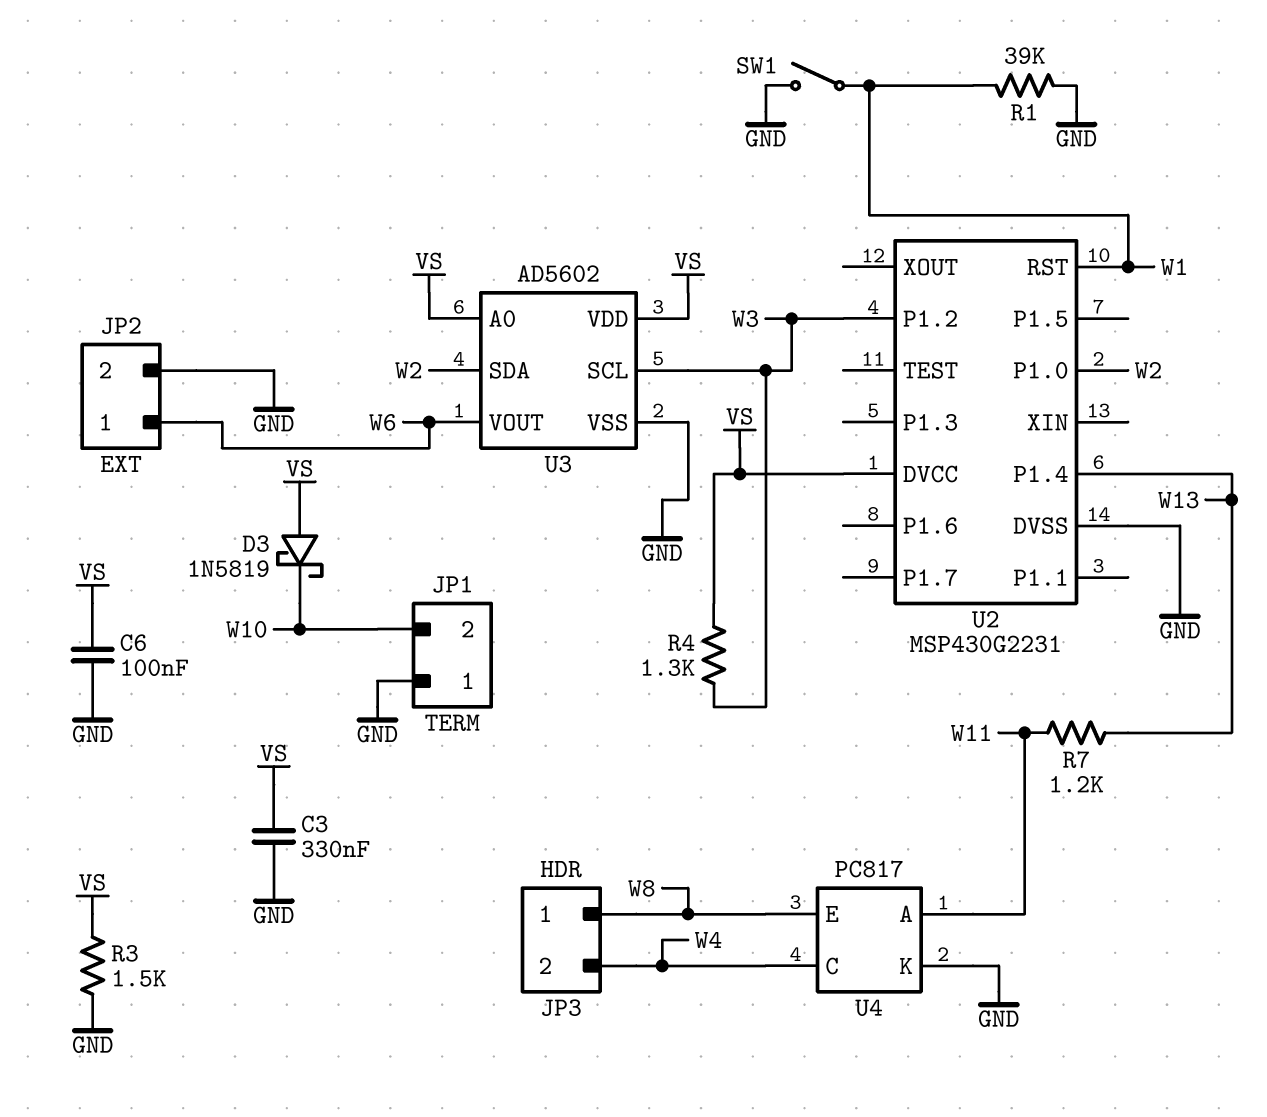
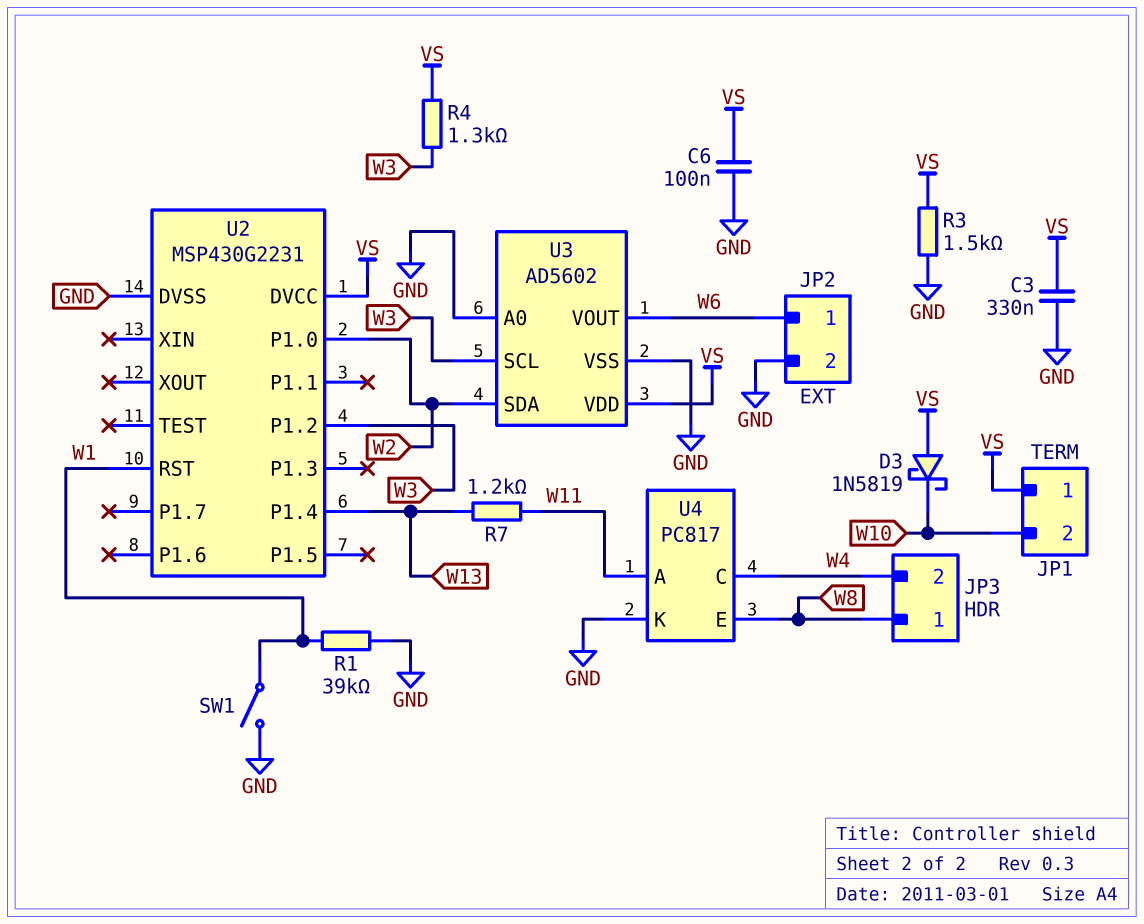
JP1 pin 1: GND -> VS
U3 pin A0: VS -> GND

